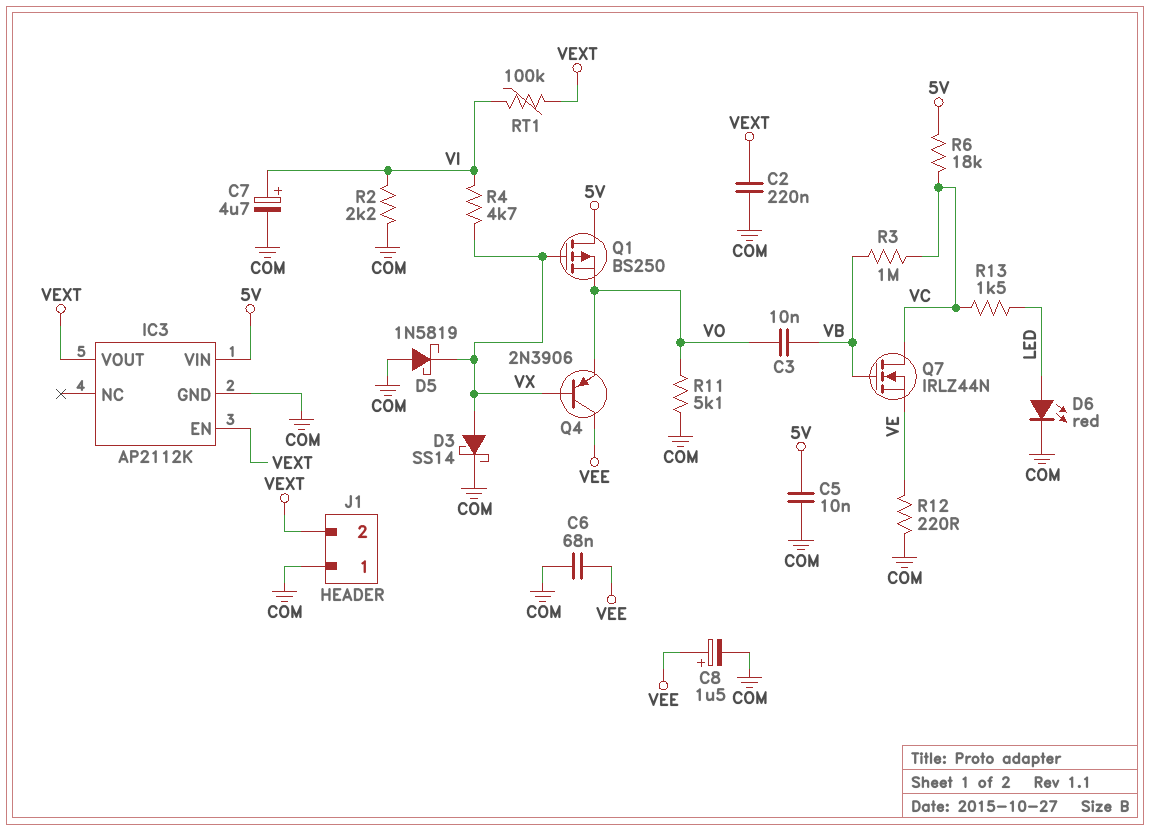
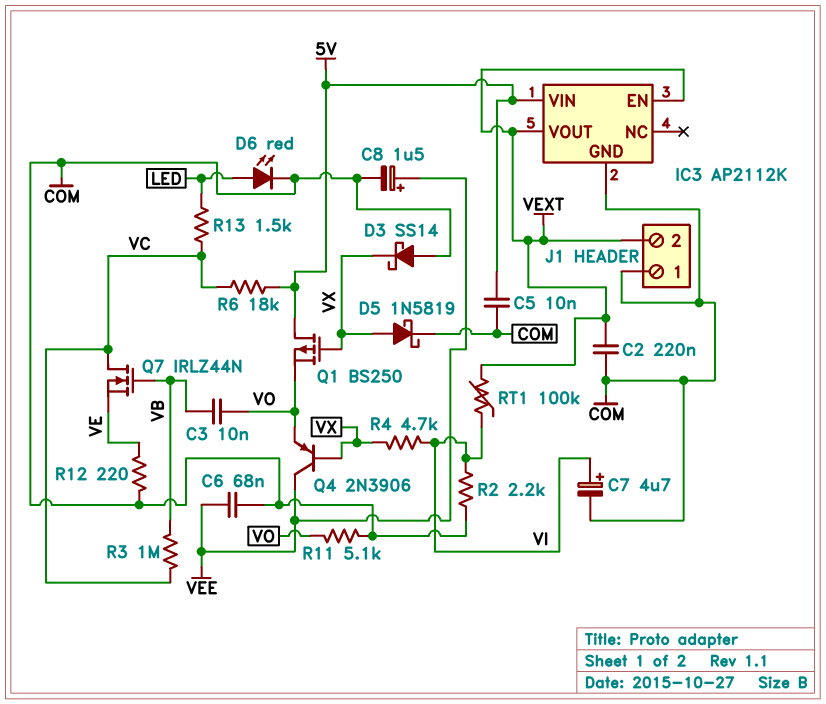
D3: schottky SS14 (A VX, K COM) -> schottky SS14 (A COM, K VX)
D5: schottky 1N5819 (A COM, K VX) -> schottky 1N5819 (A VX, K COM)

